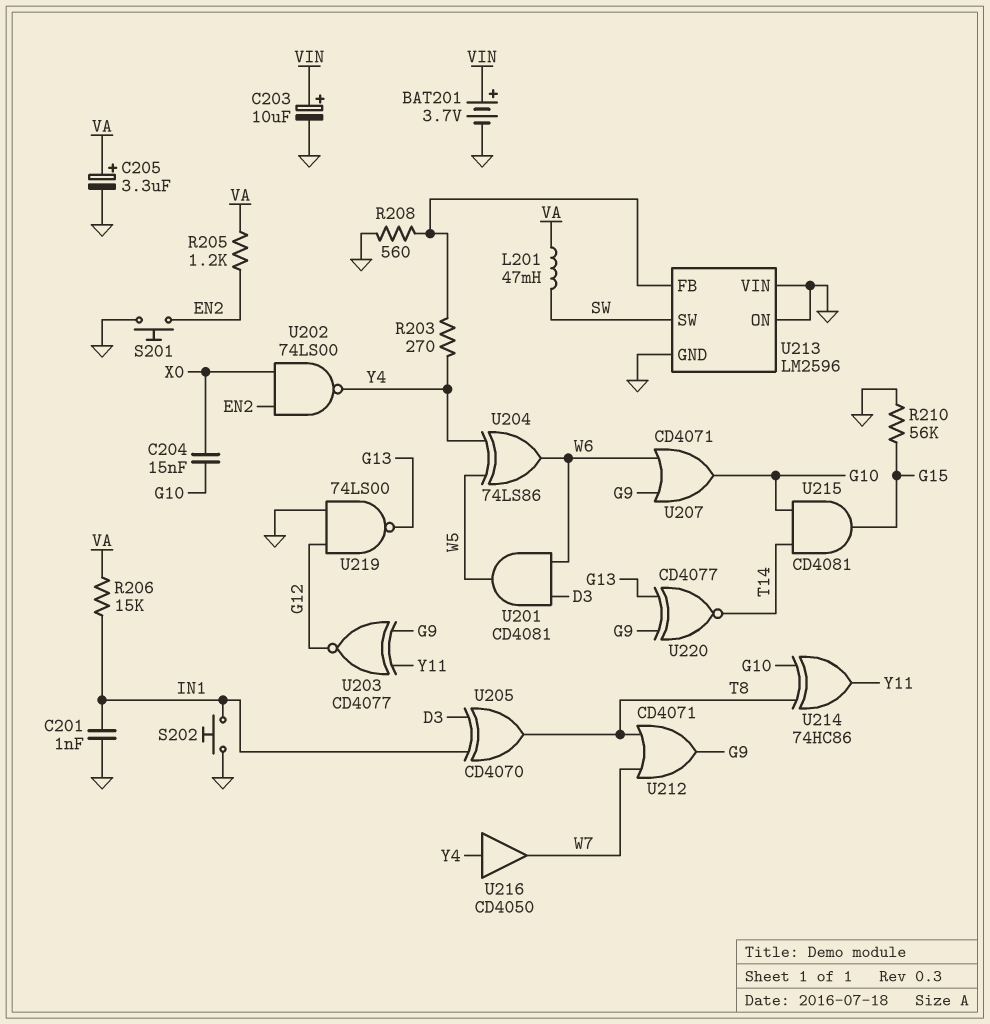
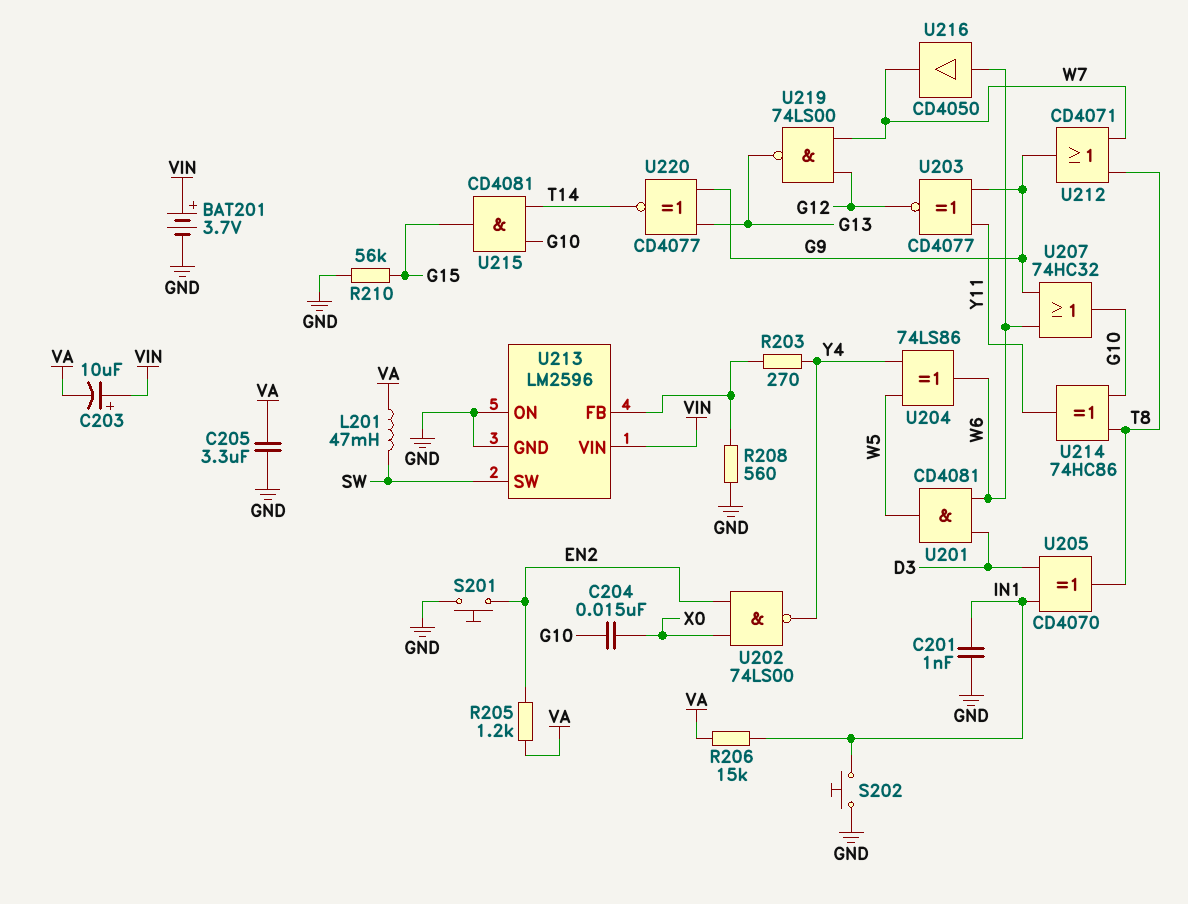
C203: 10uF (plus VIN, minus GND) -> 10uF (plus VIN, minus VA)
C205: 3.3uF (plus VA, minus GND) -> 3.3uF (GND, VA)
U207: OR CD4071 (in G9, in W6, out G10) -> OR 74HC32 (in G9, in W6, out G10)
U213 pin VIN: GND -> VIN
U216: buffer CD4050 (in Y4, out W7) -> buffer CD4050 (in W6, out W7)
U219: NAND 74LS00 (in G12, in GND, out G13) -> NAND 74LS00 (in G12, in W7, out G13)

